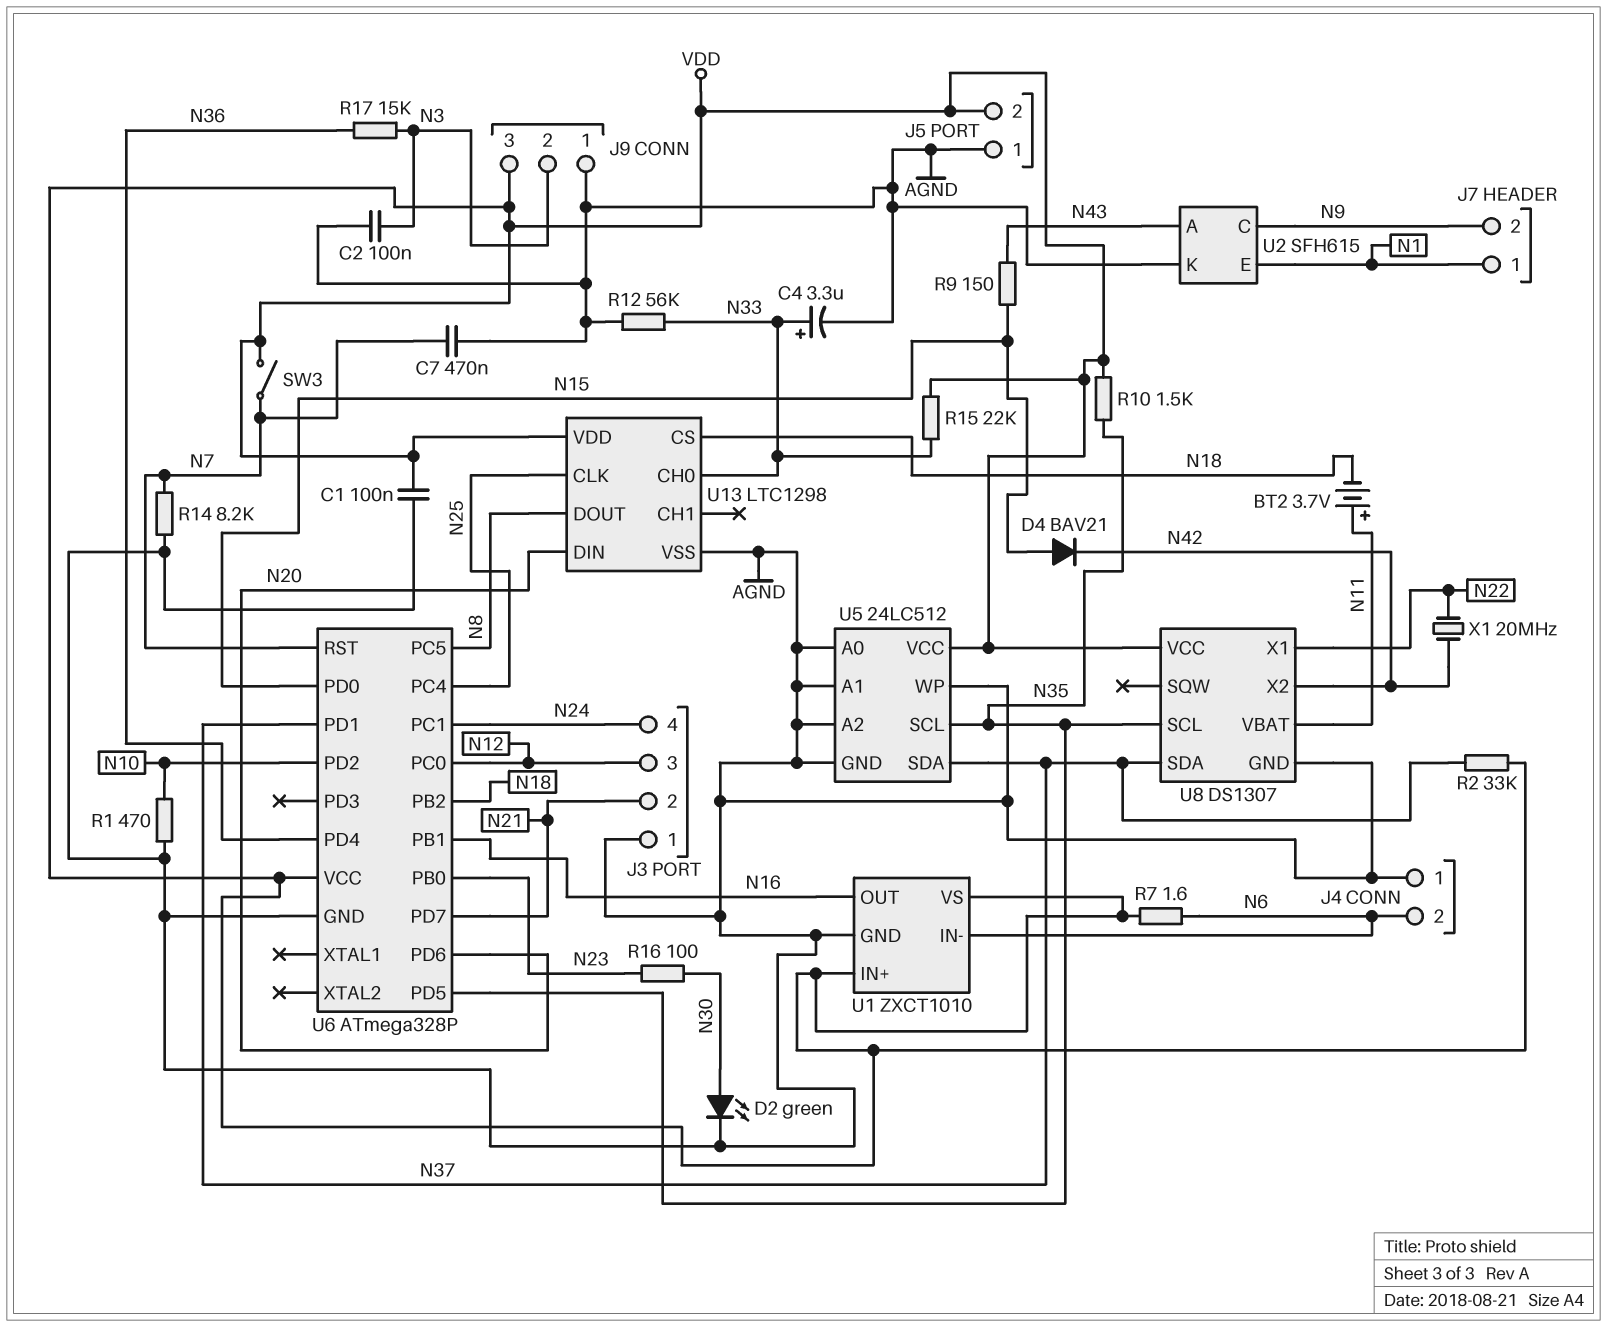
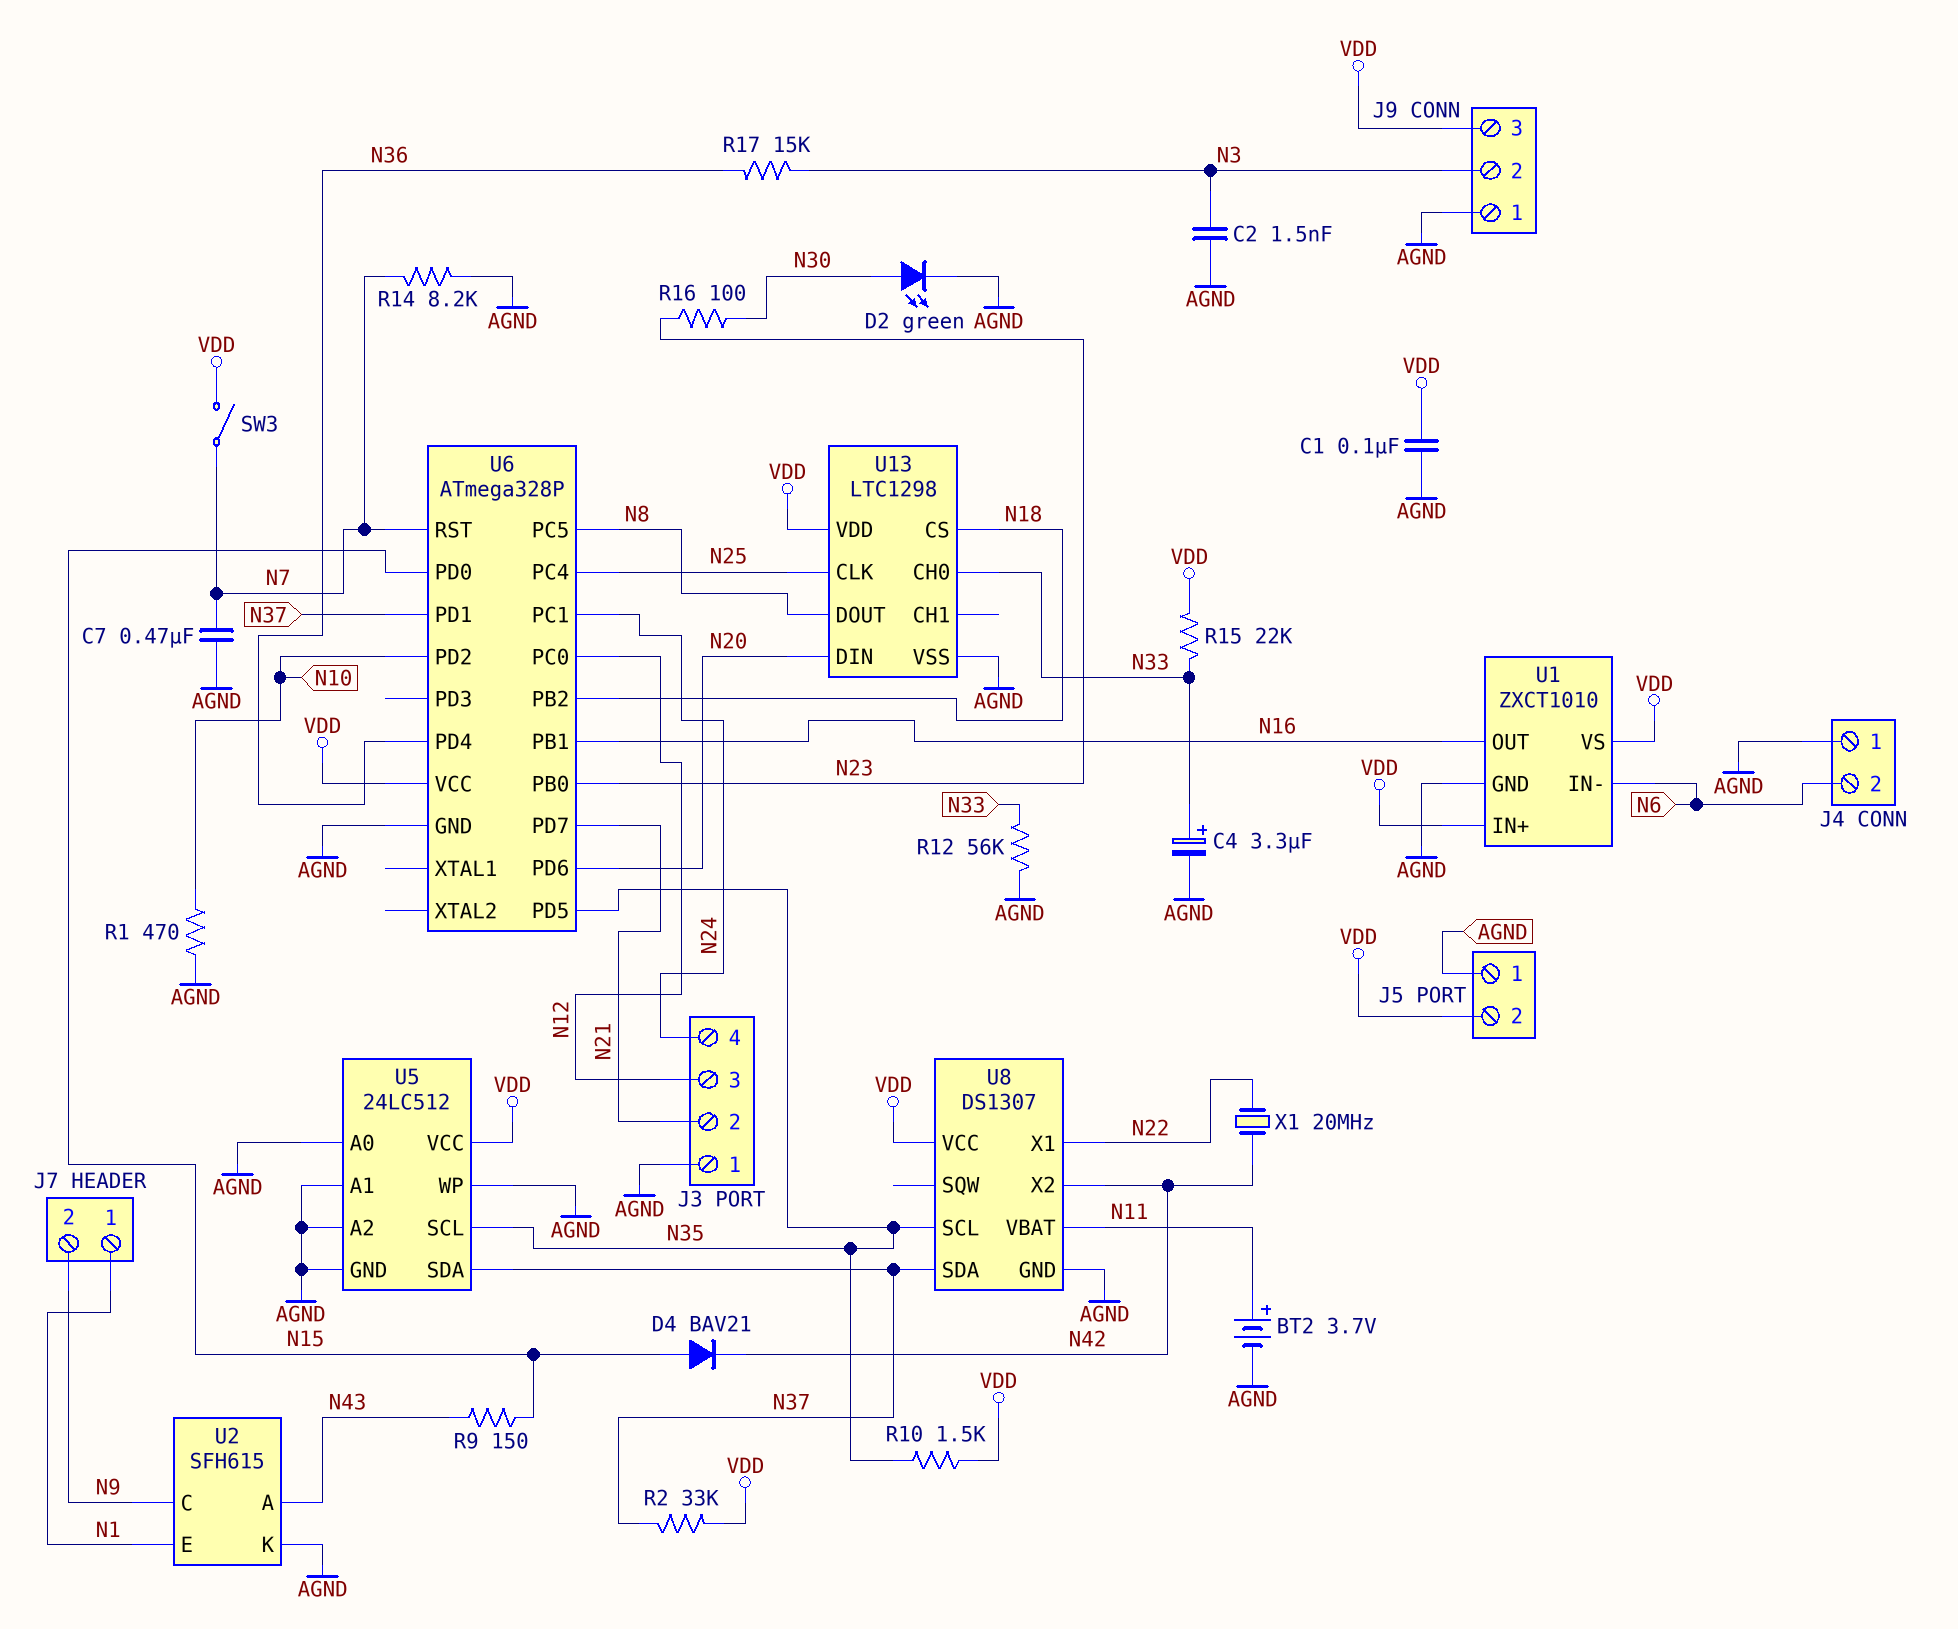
BT2: 3.7V (plus N11, minus N18) -> 3.7V (plus N11, minus AGND)
C2: 100nF (AGND, N3) -> 1.5nF (AGND, N3)
R7: 1.6 (N6, VDD) -> none

